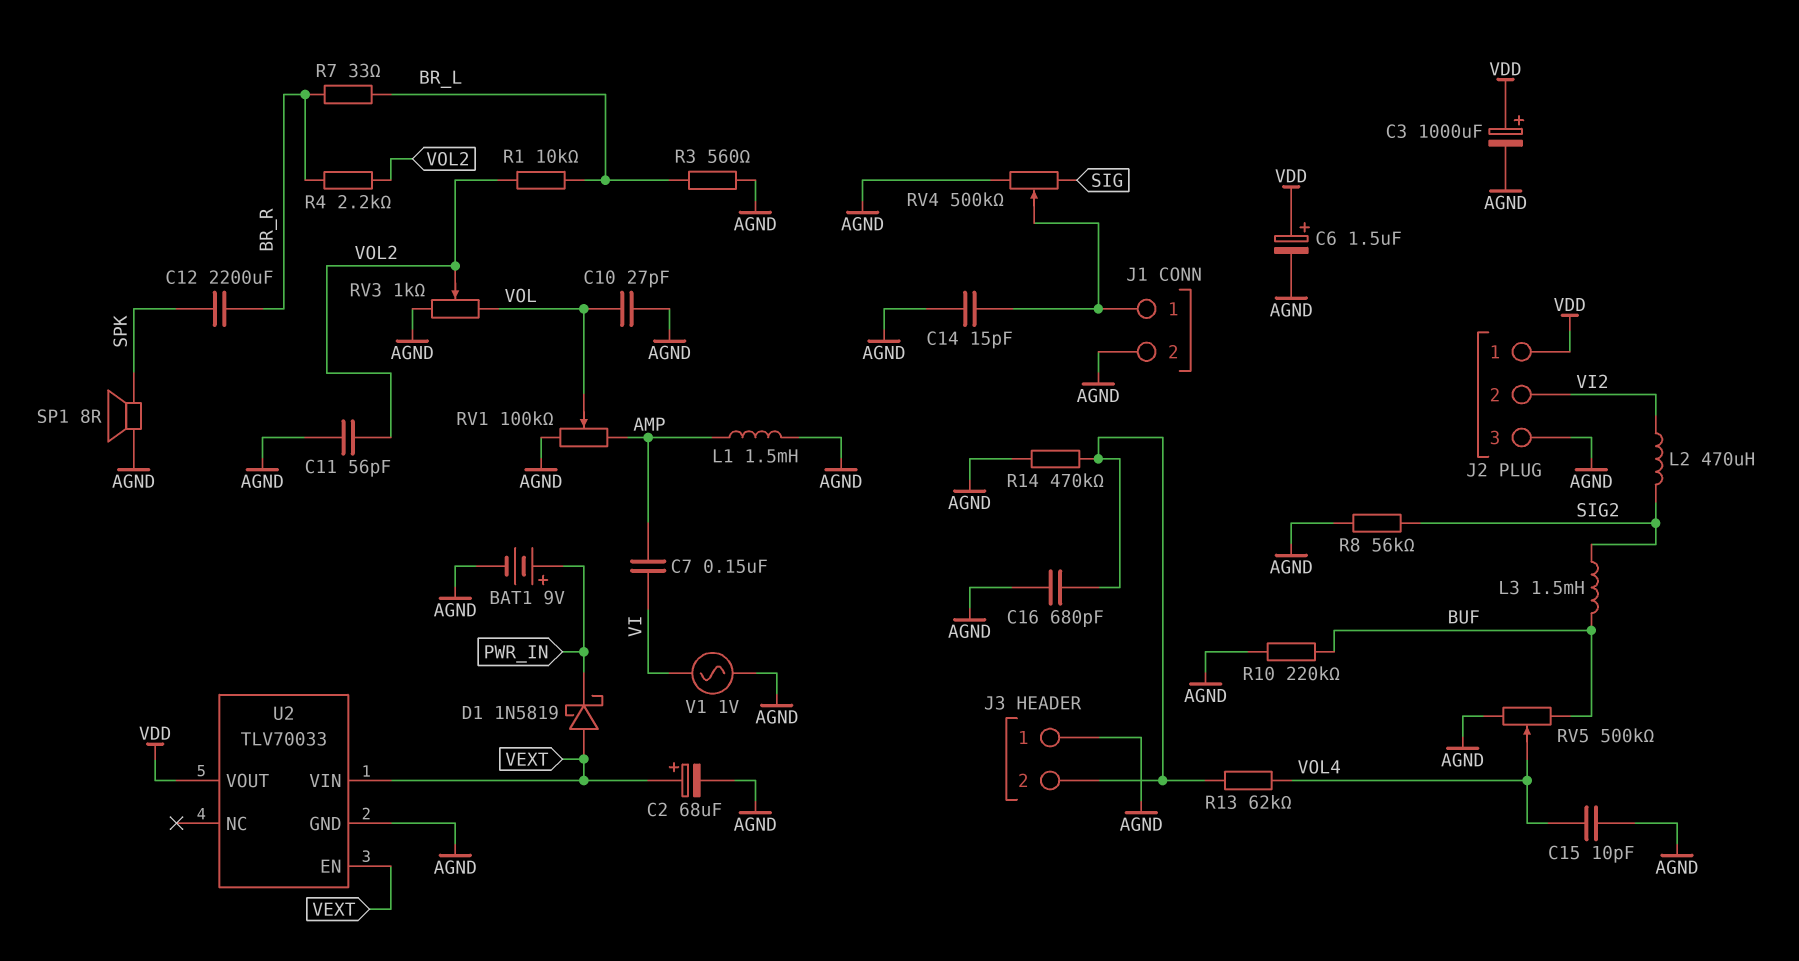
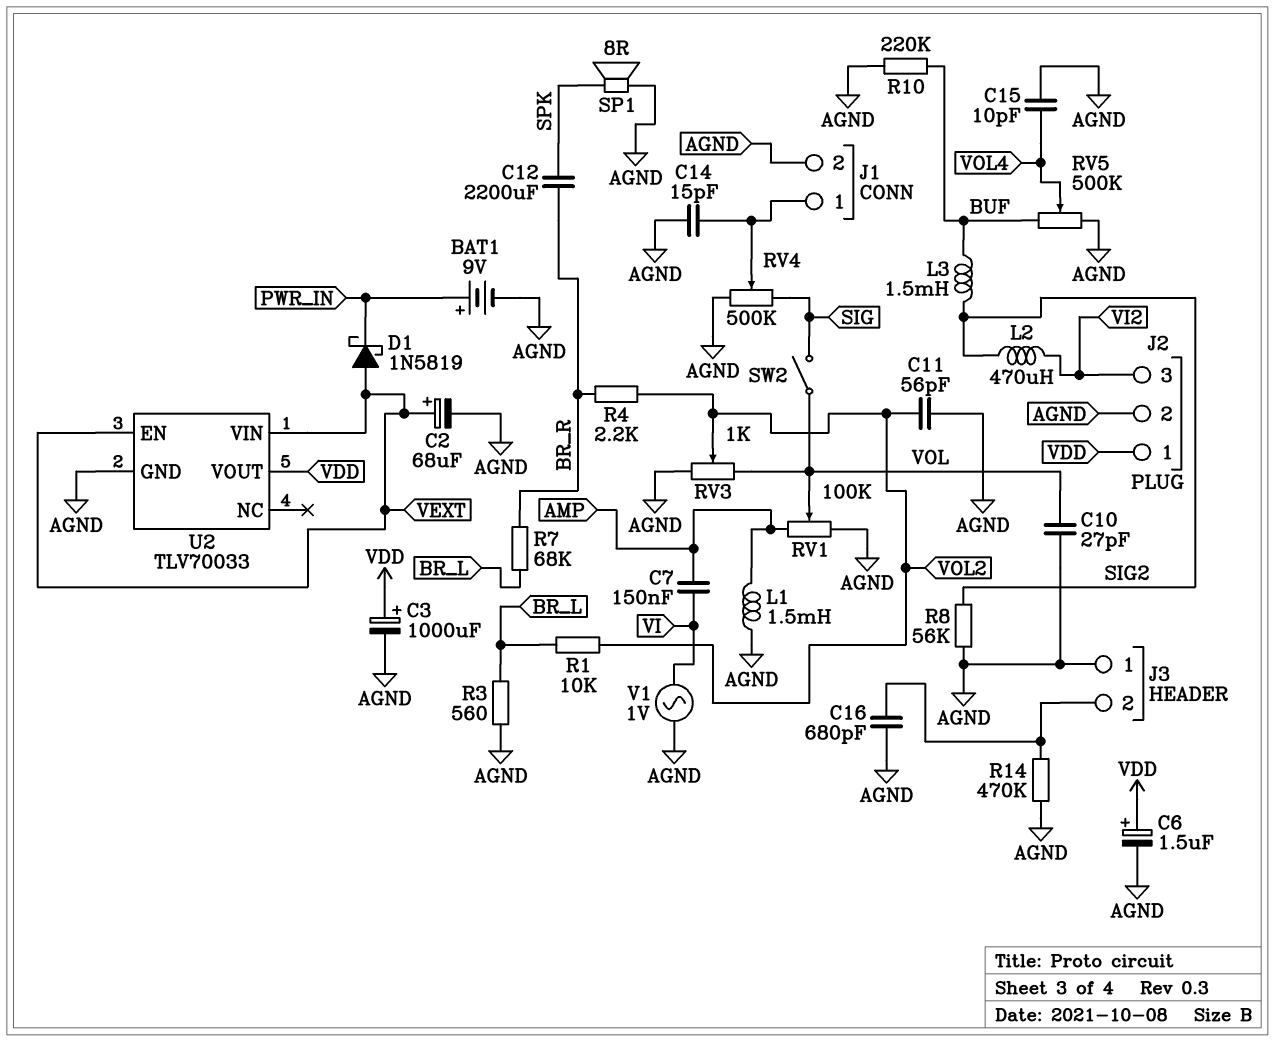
J2 pin 2: VI2 -> AGND
J2 pin 3: AGND -> VI2
R7: 33 (BR_L, BR_R) -> 68k (BR_L, BR_R)
R13: 62k (J3/2, VOL4) -> none
SW2: none -> switch (SIG, VOL)

